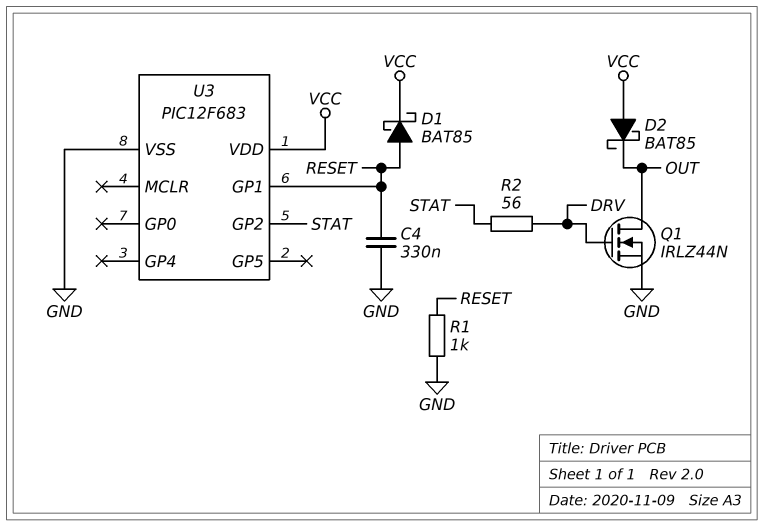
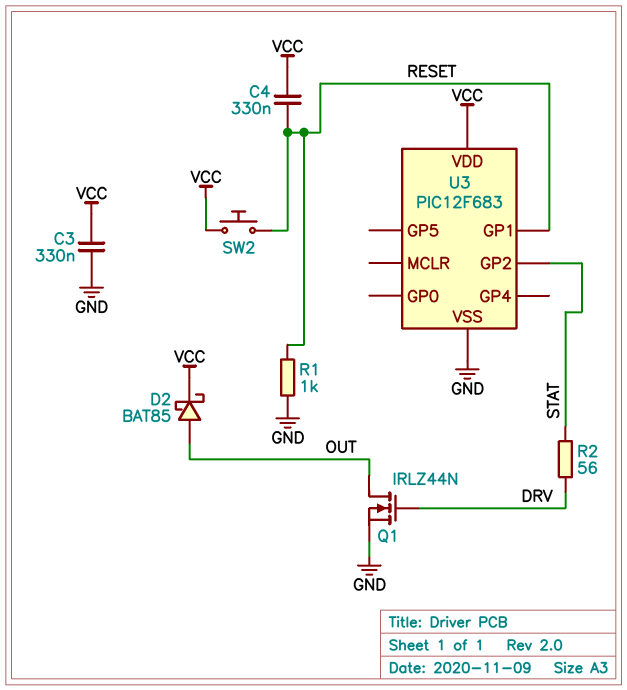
C3: none -> 330nF (GND, VCC)
C4: 330nF (GND, RESET) -> 330nF (RESET, VCC)
D1: schottky BAT85 (A RESET, K VCC) -> none
D2: schottky BAT85 (A VCC, K OUT) -> schottky BAT85 (A OUT, K VCC)
SW2: none -> button (RESET, VCC)

